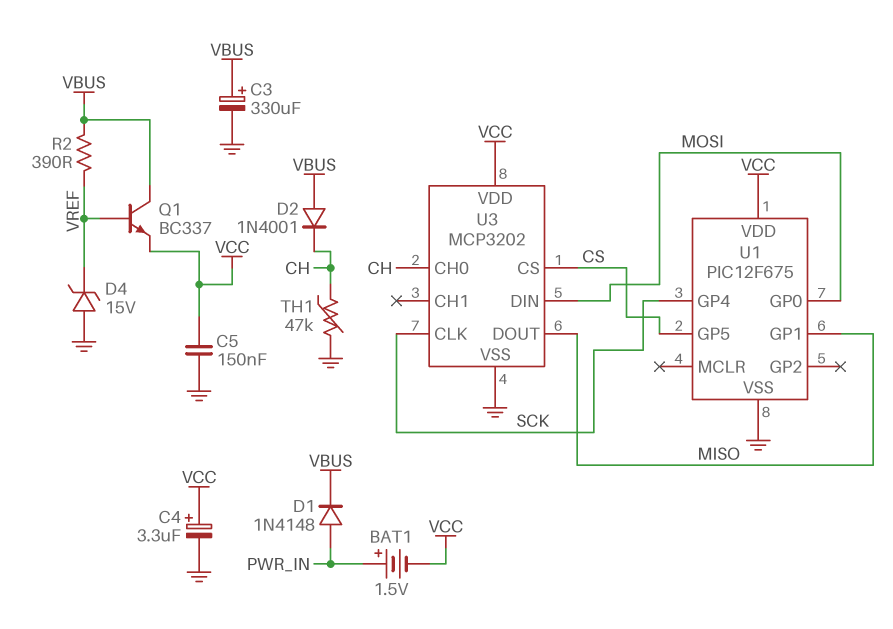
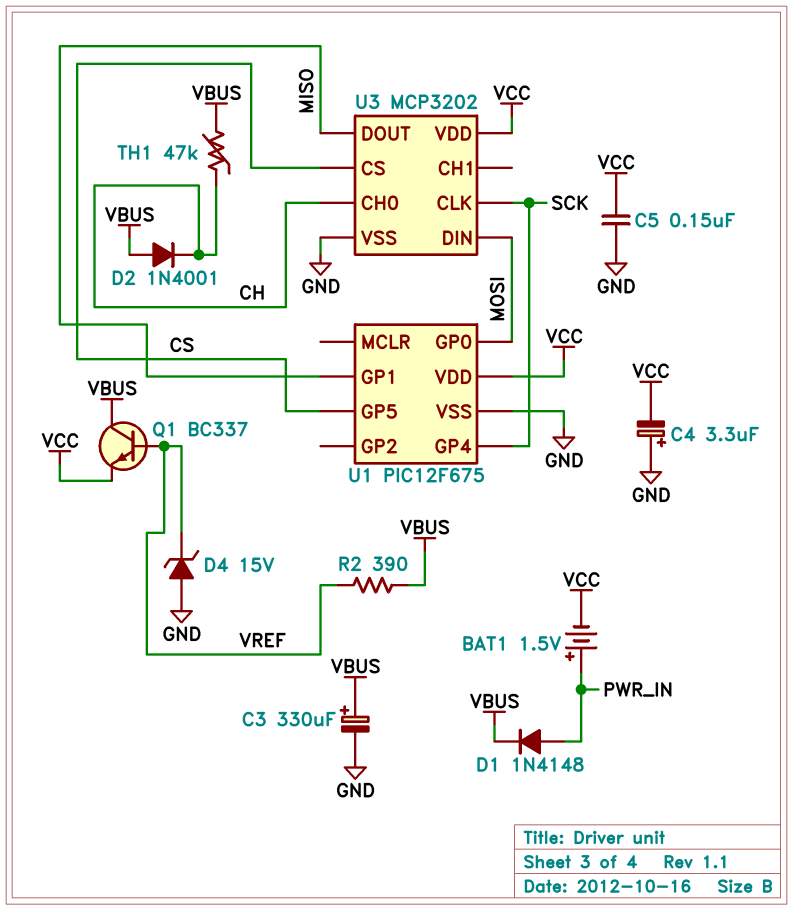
C4: 3.3uF (plus VCC, minus GND) -> 3.3uF (plus GND, minus VCC)
TH1: 47k (CH, GND) -> 47k (CH, VBUS)

